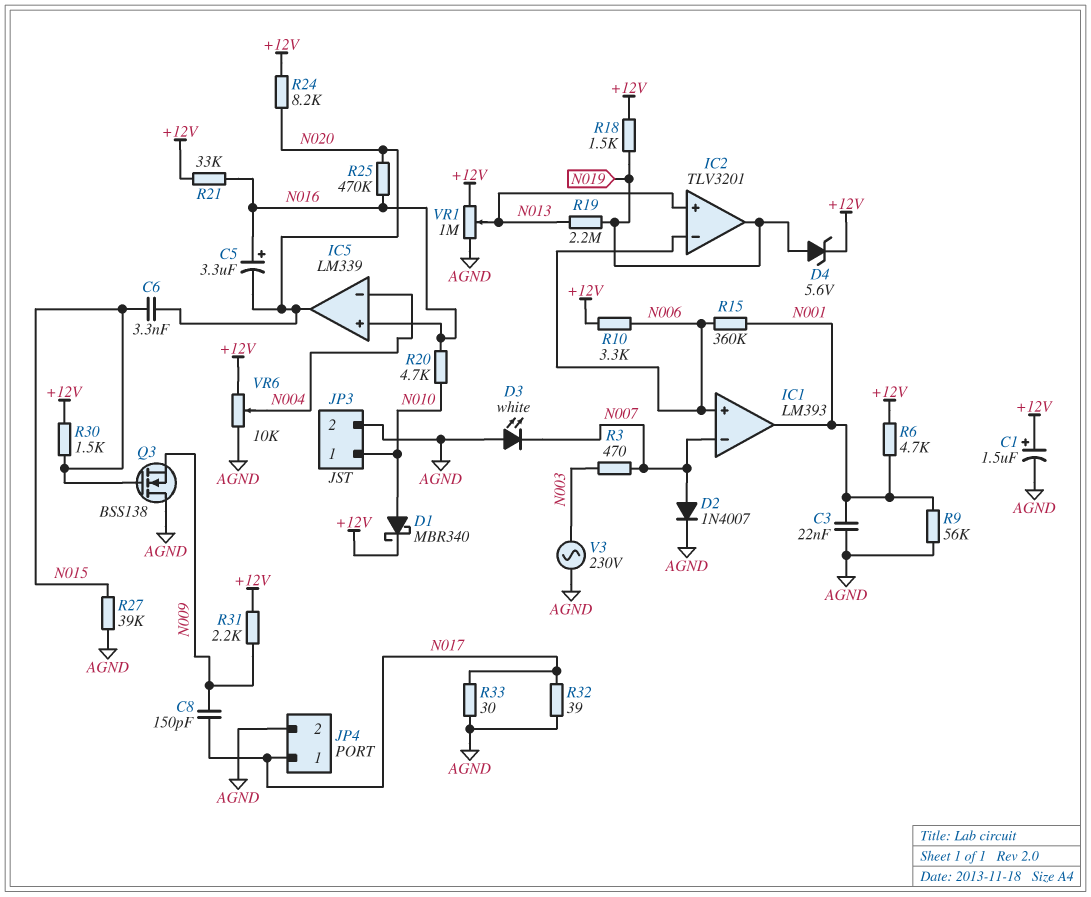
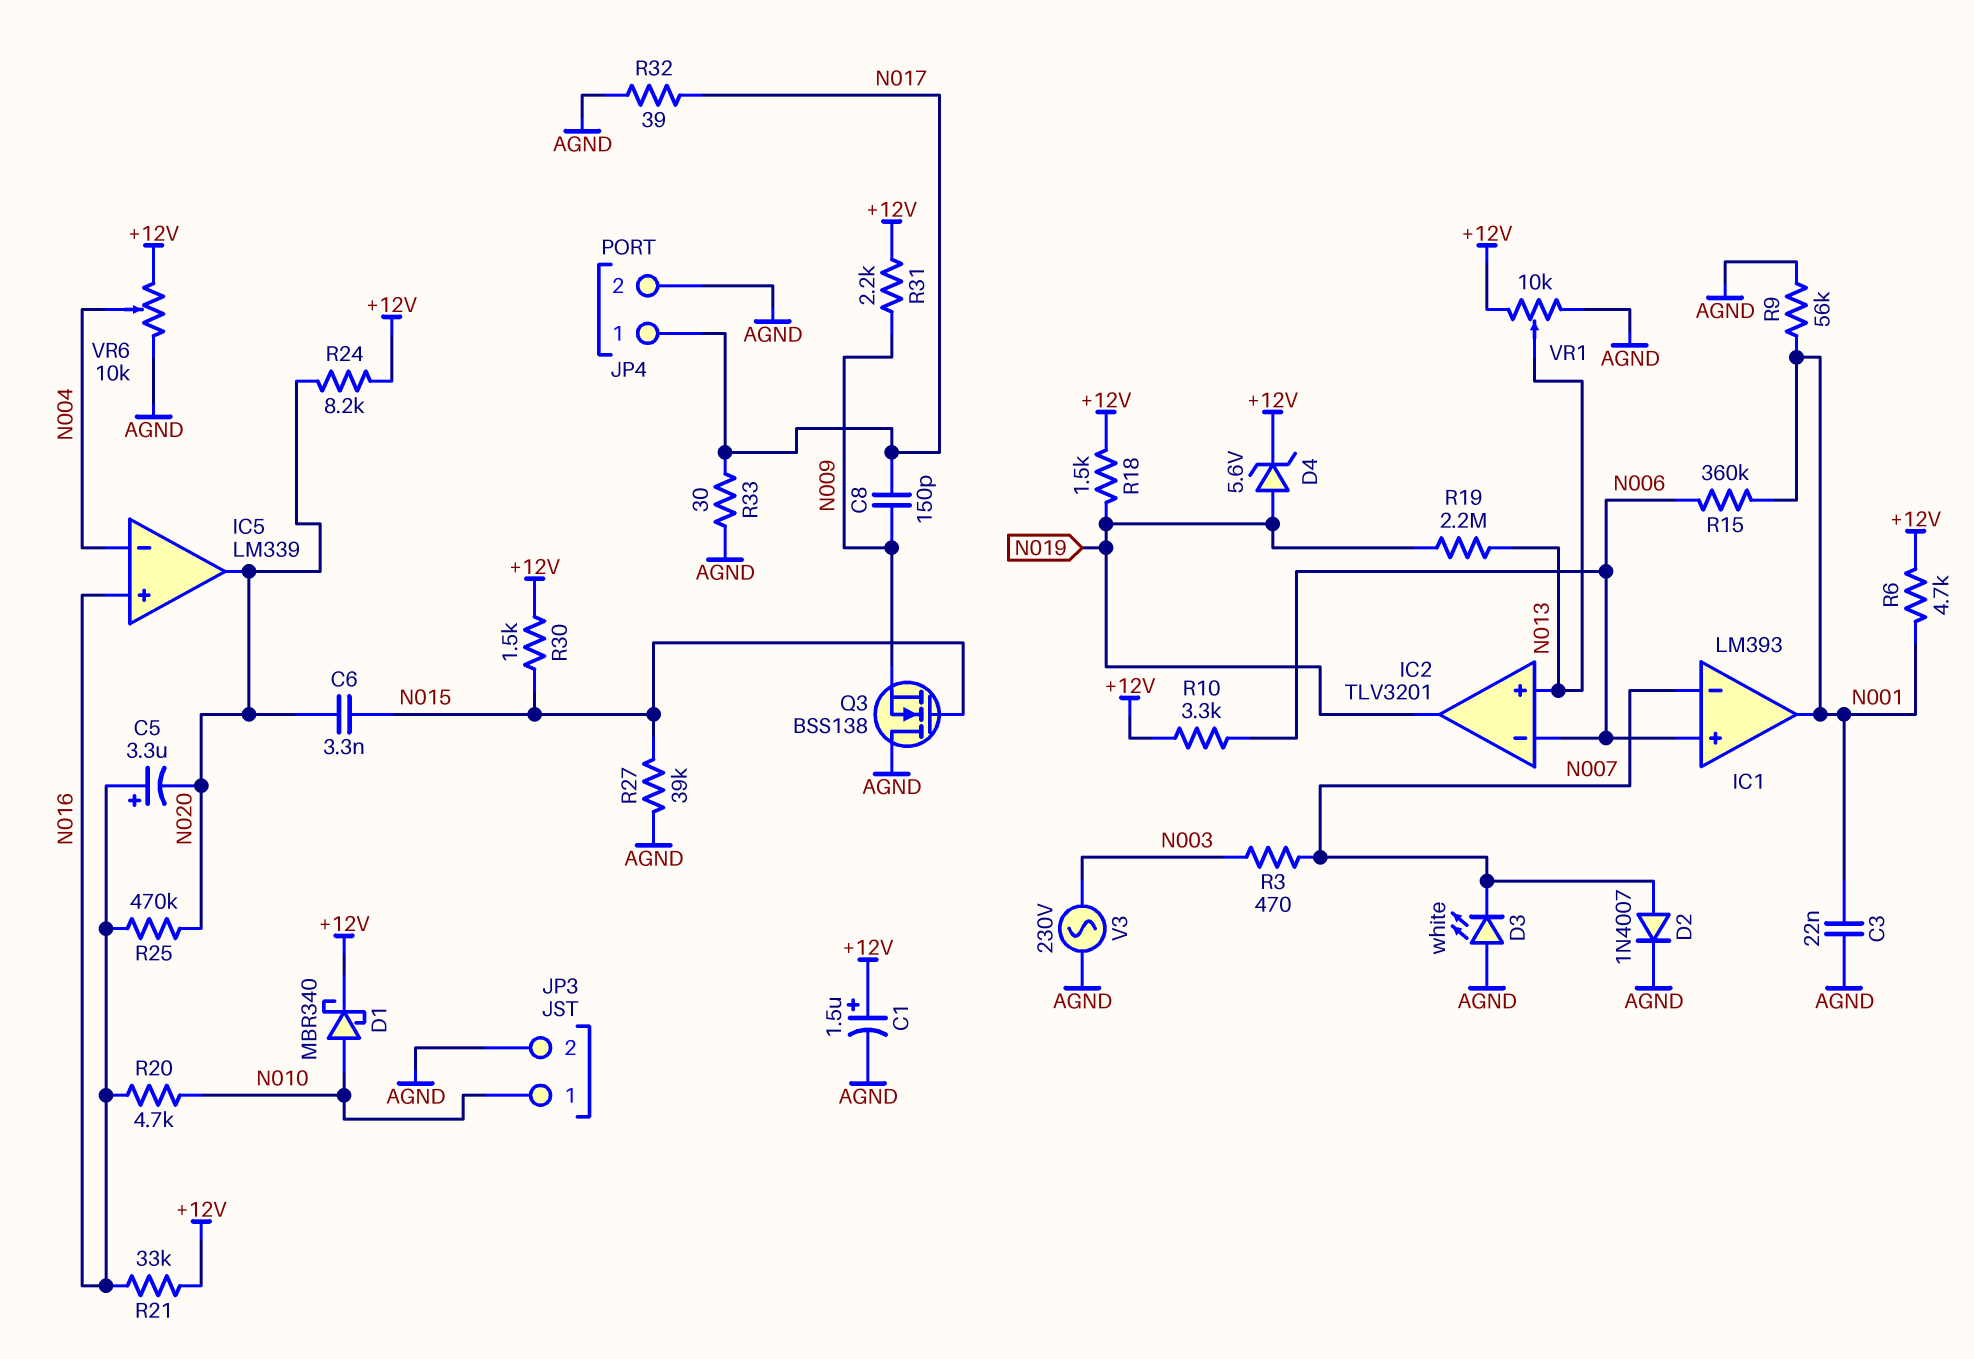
VR1: 1M (+12V, AGND, wiper N013) -> 10k (+12V, AGND, wiper N013)

